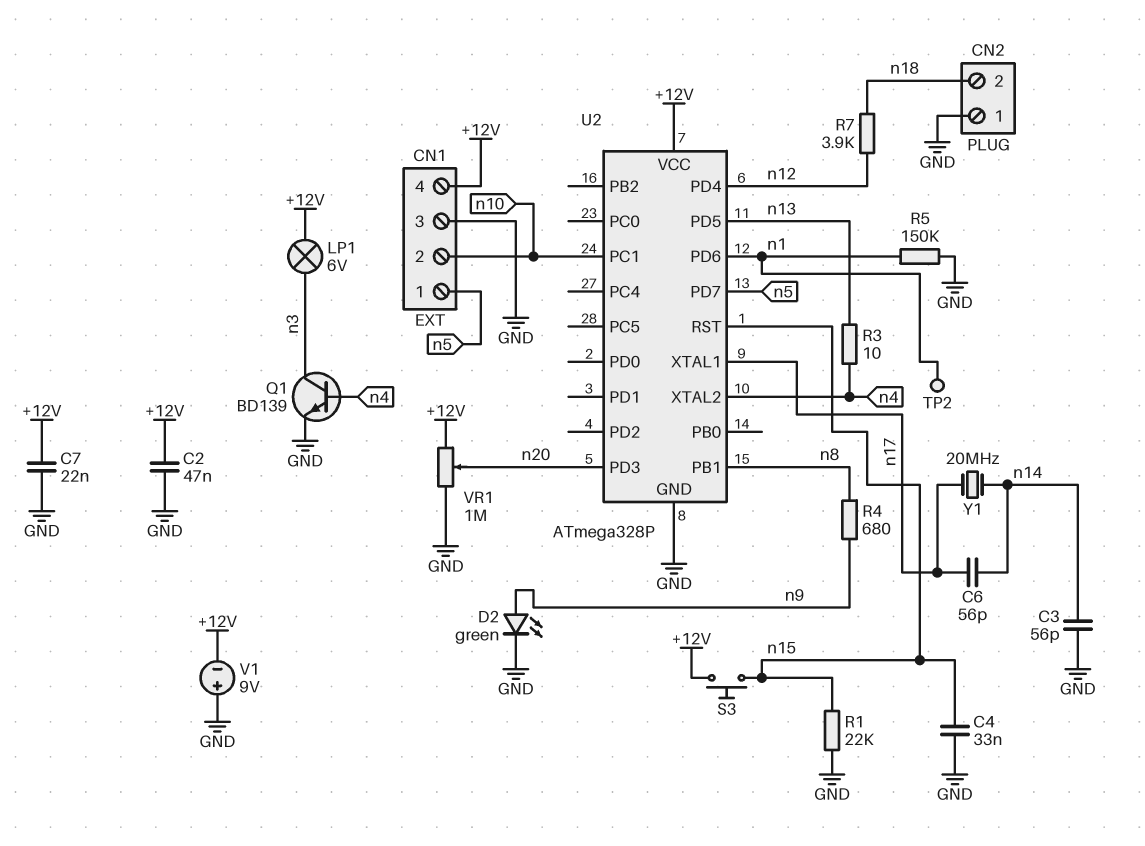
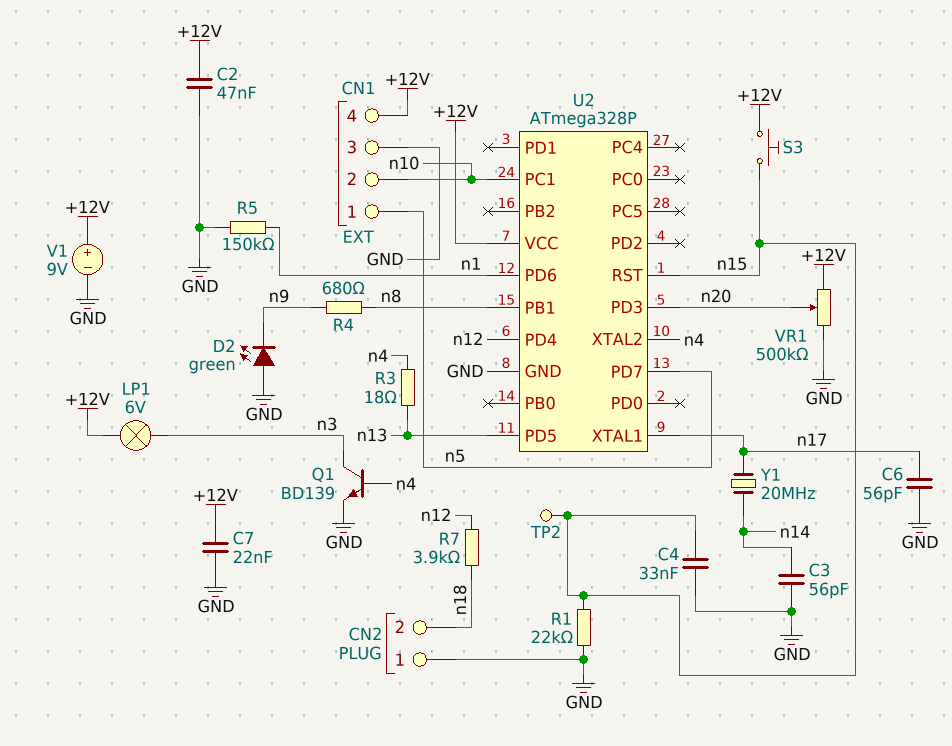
C6: 56pF (n14, n17) -> 56pF (GND, n17)
D2: LED green (A n9, K GND) -> LED green (A GND, K n9)
R3: 10 (n4, n13) -> 18 (n4, n13)
TP2: test point (n1) -> test point (n15)
V1: 9V (plus GND, minus +12V) -> 9V (plus +12V, minus GND)
VR1: 1M (+12V, GND, wiper n20) -> 500k (+12V, GND, wiper n20)

